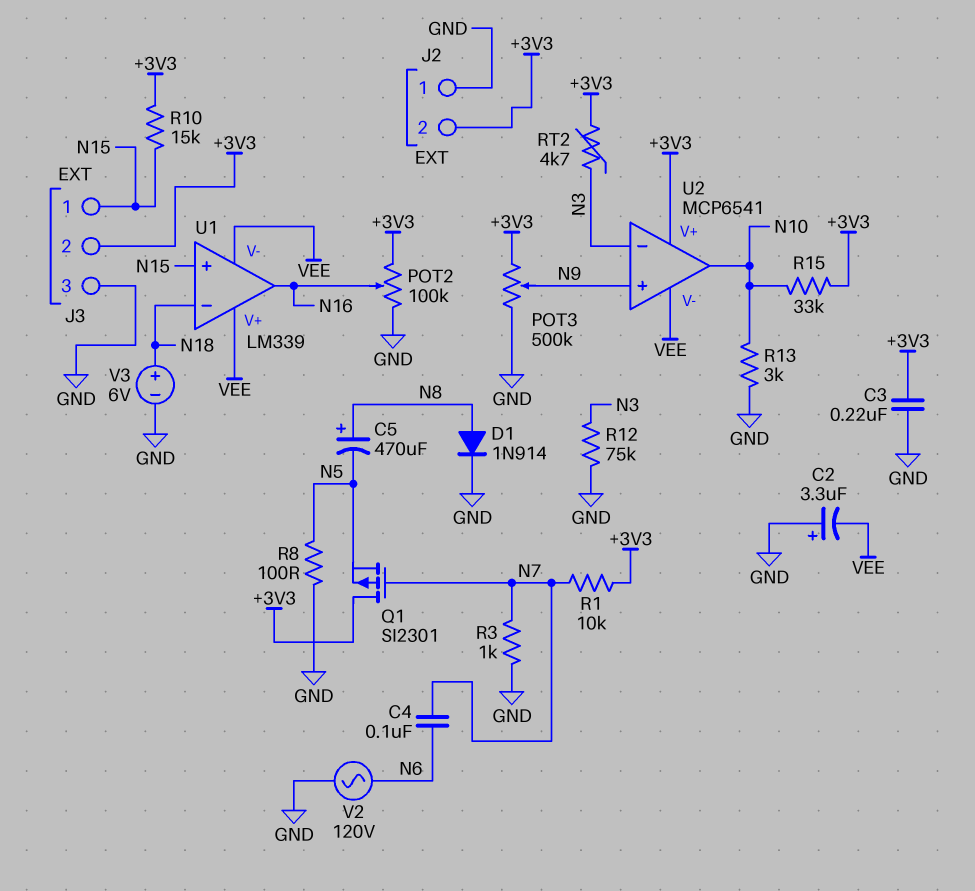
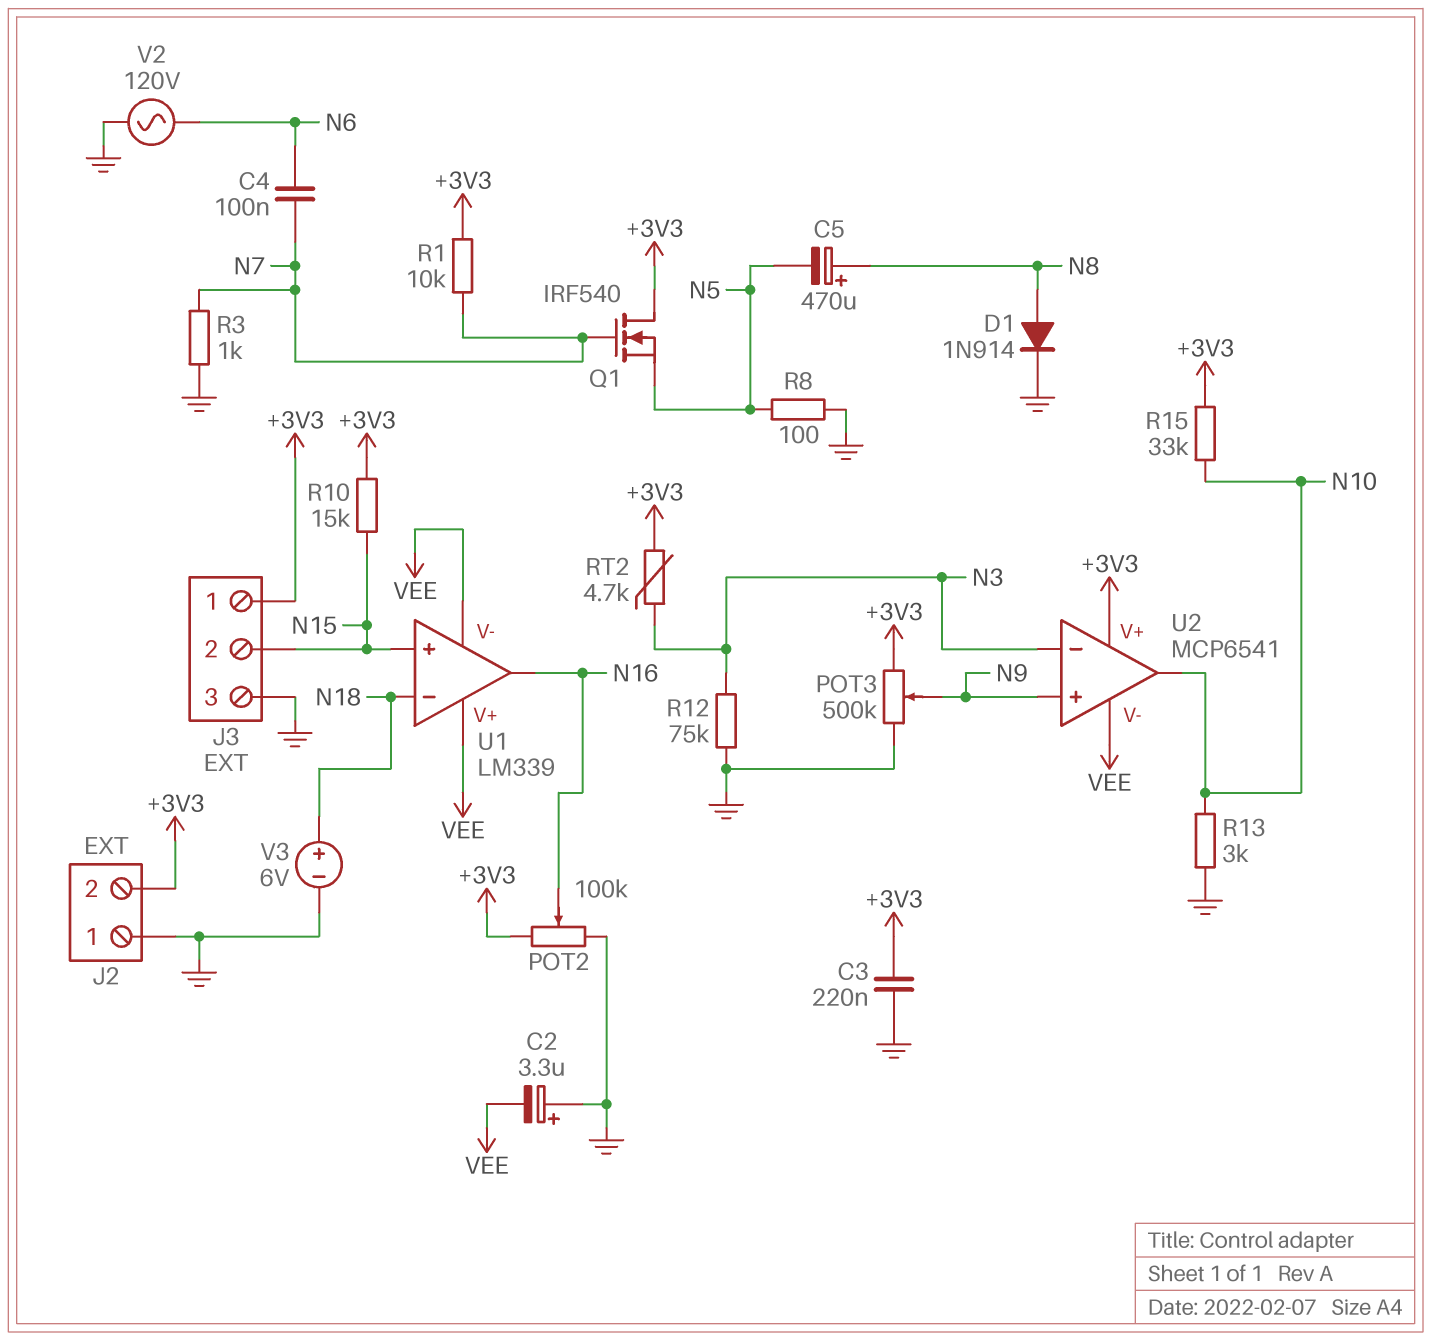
J3 pin 1: N15 -> +3V3
J3 pin 2: +3V3 -> N15
Q1: PMOS SI2301 (G N7, D +3V3, S N5) -> NMOS IRF540 (G N7, D +3V3, S N5)

